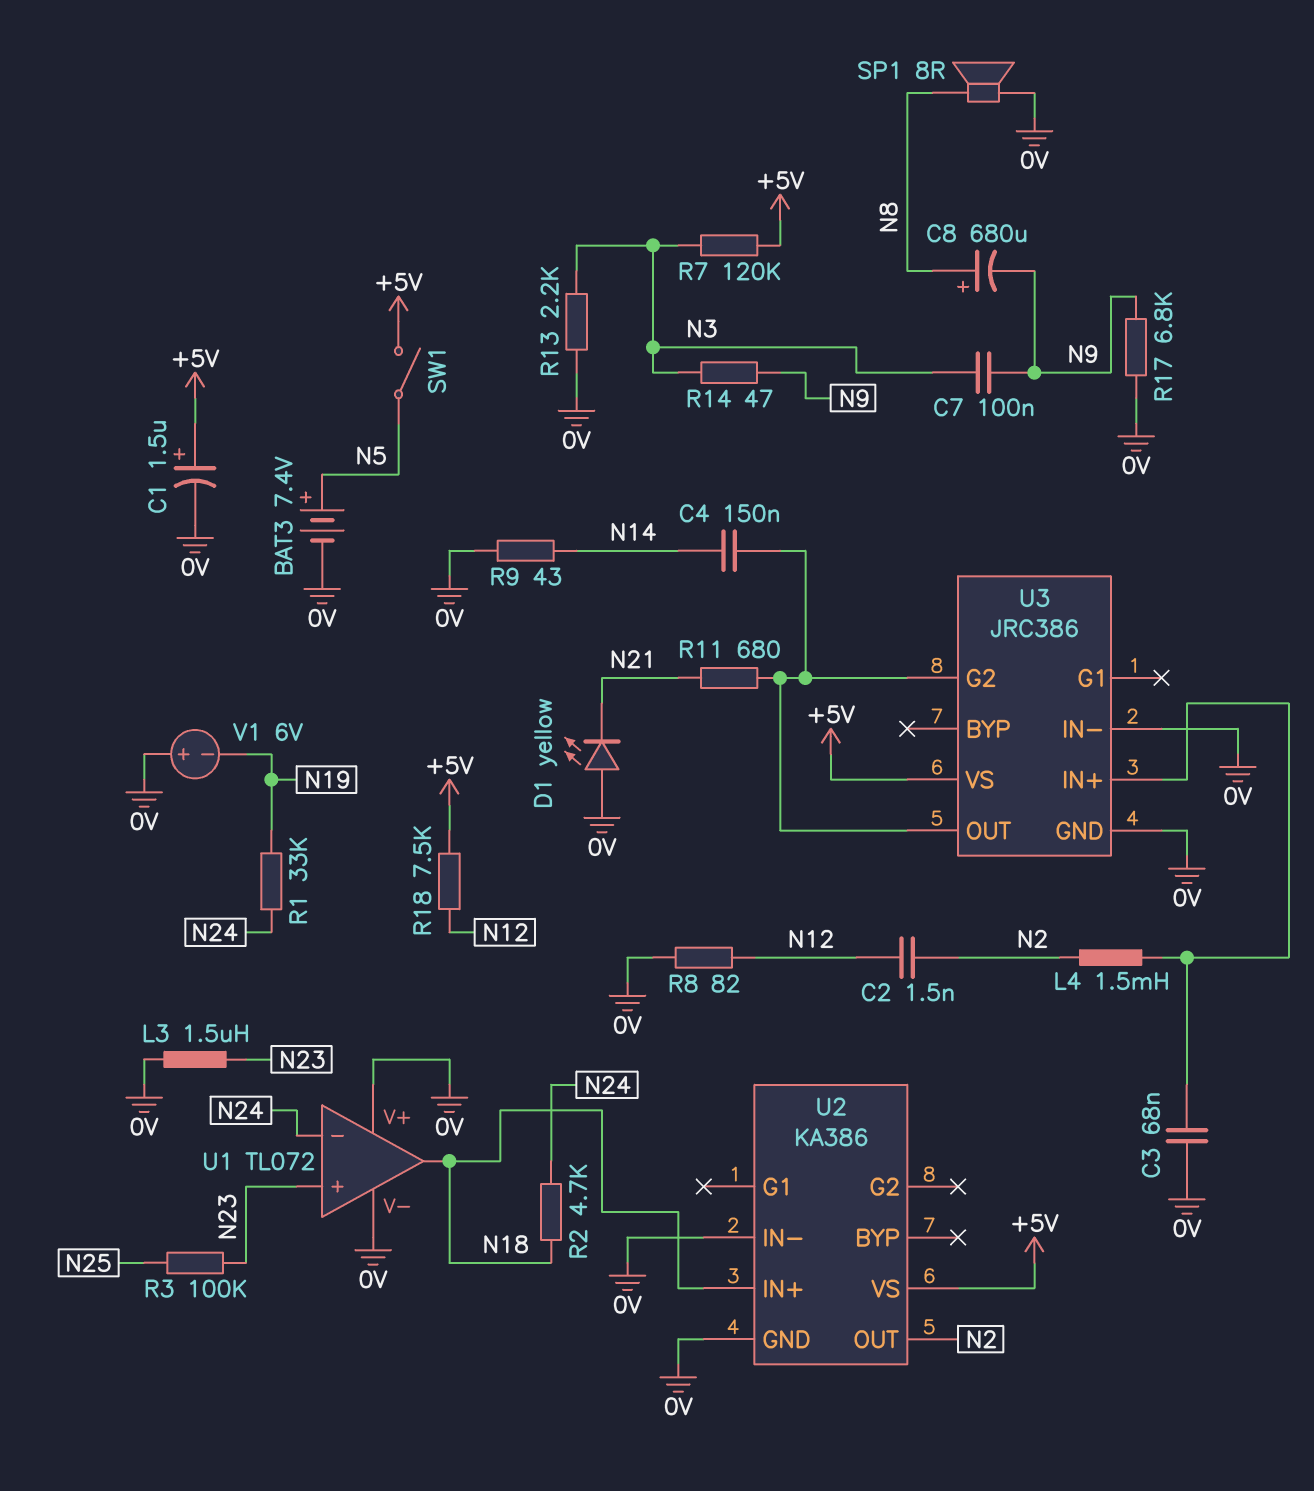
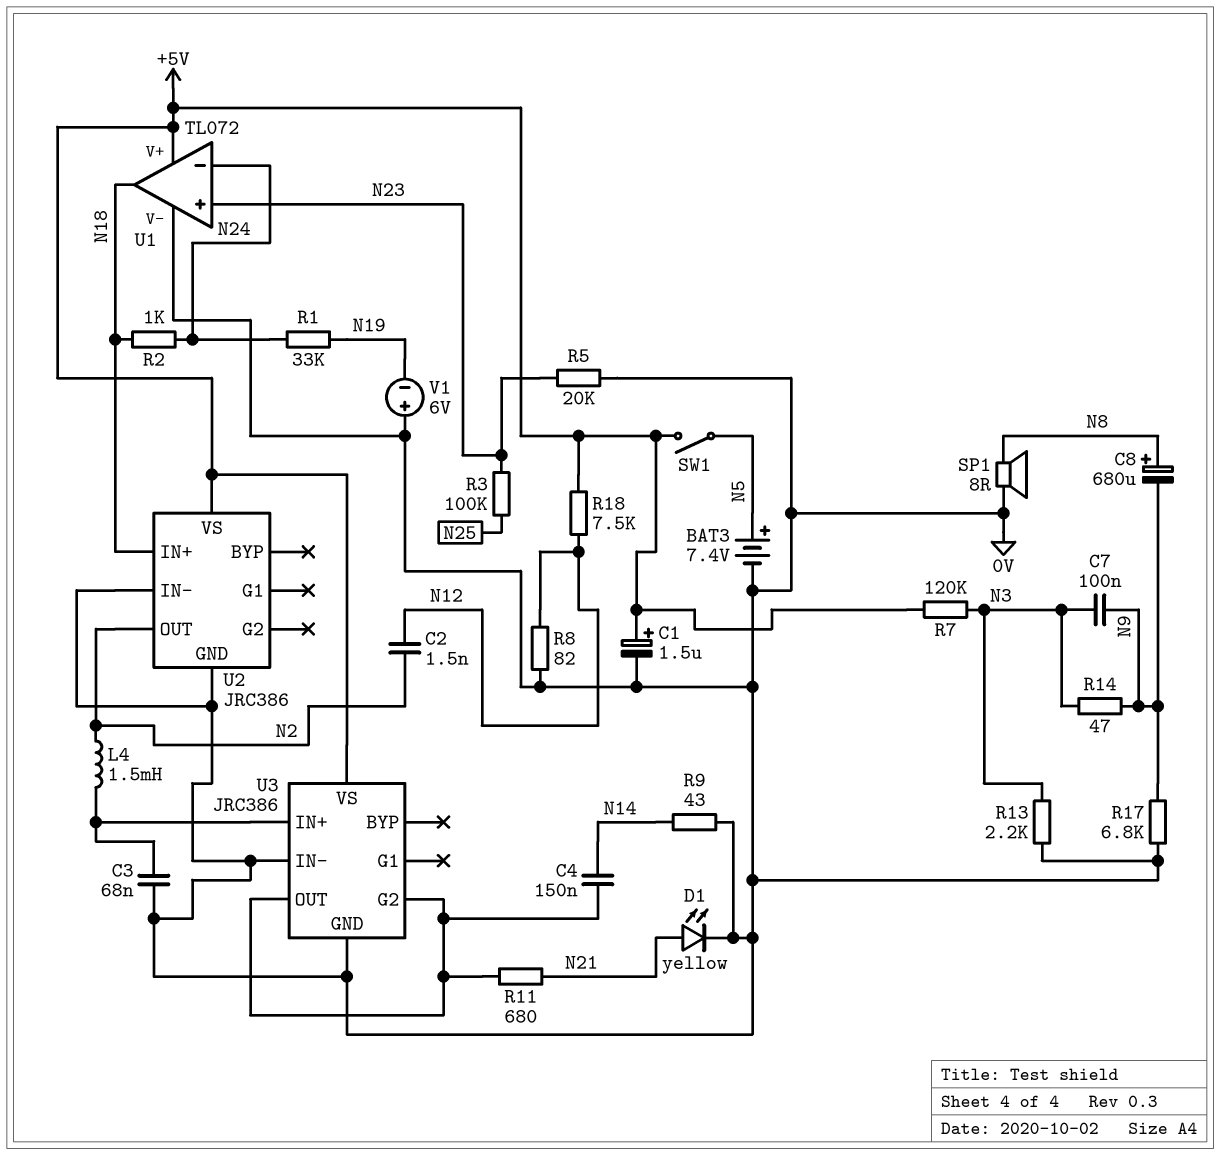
D1: LED yellow (A 0V, K N21) -> LED yellow (A N21, K 0V)
L3: 1.5uH (0V, N23) -> none
R2: 4.7k (N18, N24) -> 1k (N18, N24)
R5: none -> 20k (0V, N23)
U1 pin V+: 0V -> +5V
U2: KA386 -> JRC386

